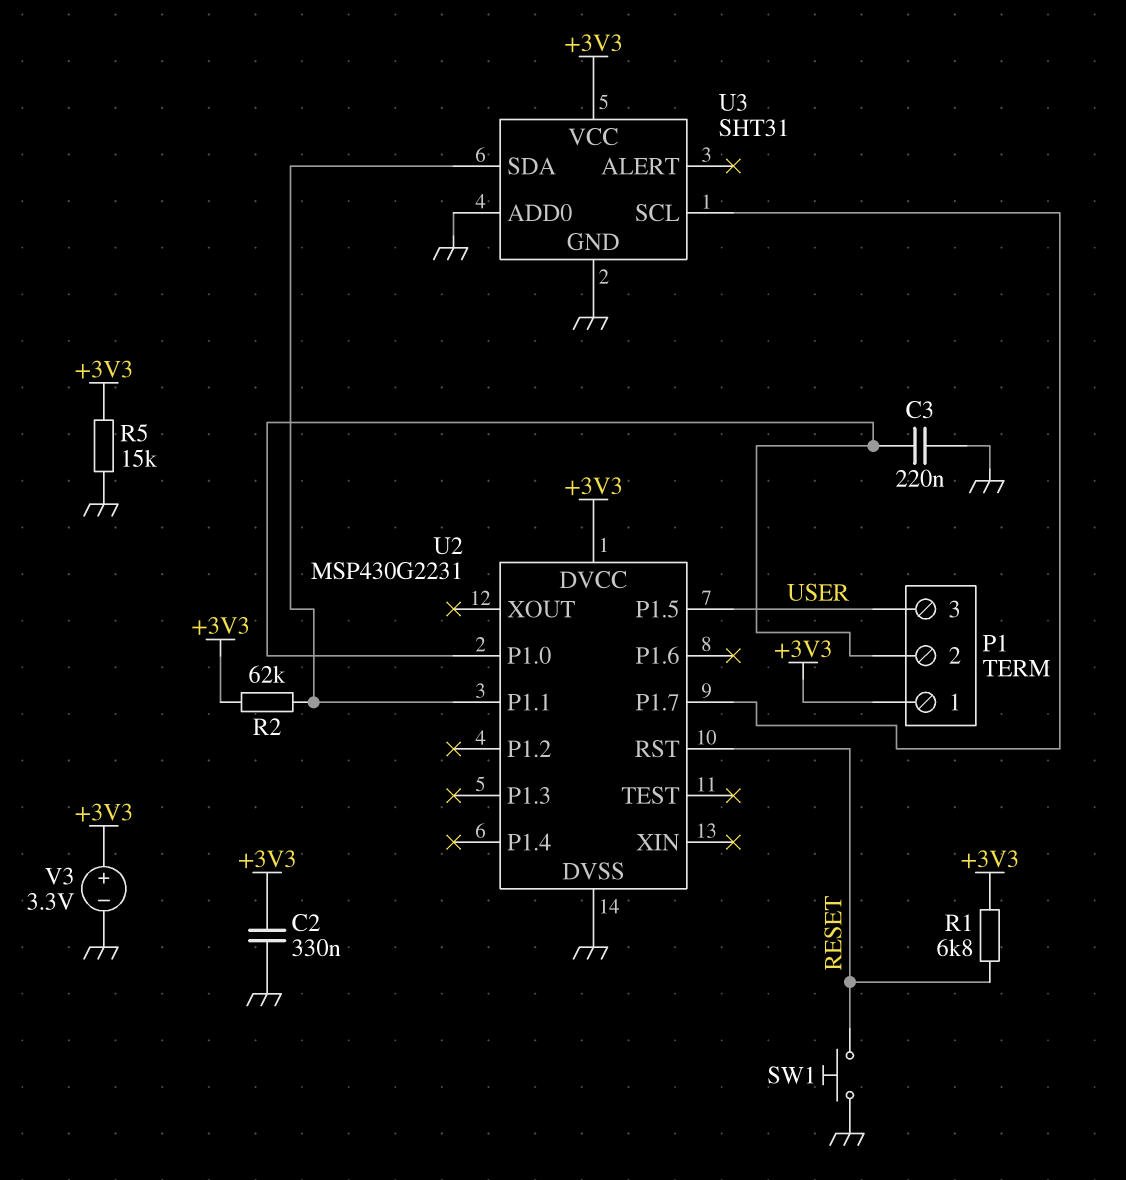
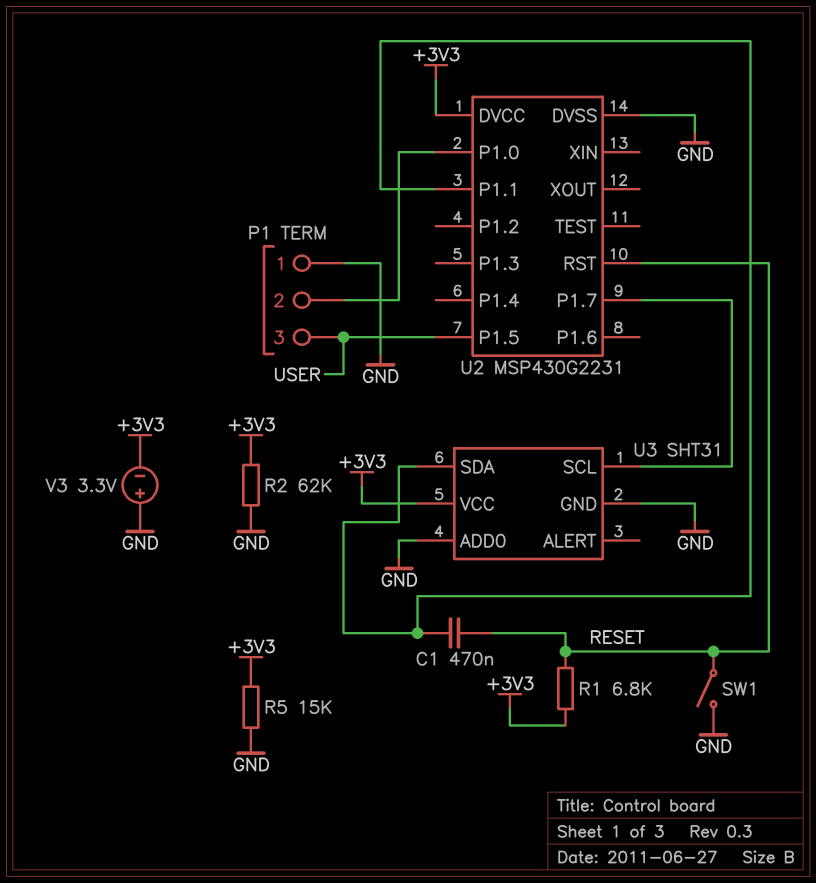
C1: none -> 470nF (RESET, U2/P1.1)
C2: 330nF (+3V3, GND) -> none
C3: 220nF (GND, P1/2) -> none
P1 pin 1: +3V3 -> GND
R2: 62k (+3V3, U2/P1.1) -> 62k (+3V3, GND)
SW1: button (GND, RESET) -> switch (GND, RESET)
V3: 3.3V (plus +3V3, minus GND) -> 3.3V (plus GND, minus +3V3)

